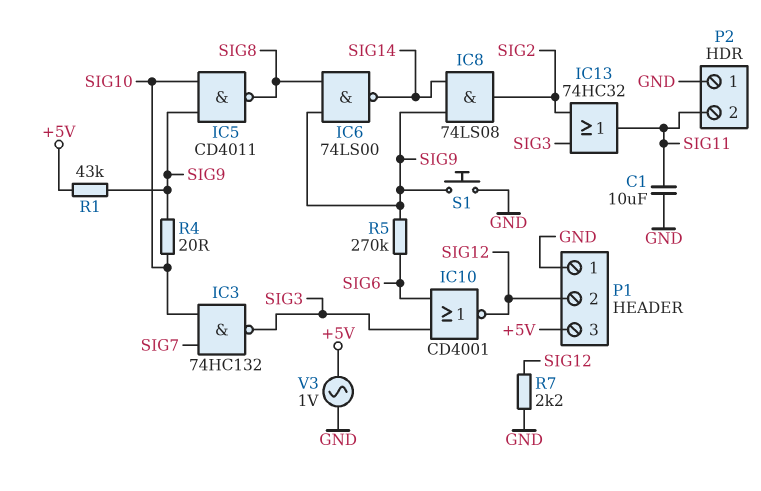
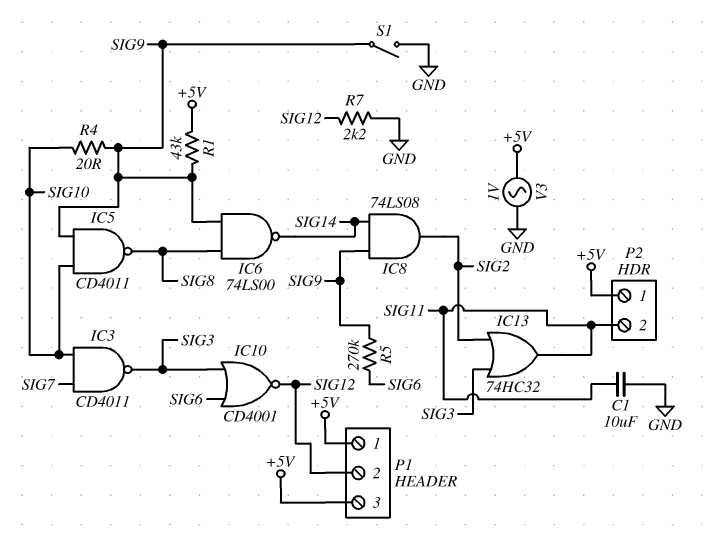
IC3: NAND 74HC132 (in SIG7, in SIG10, out SIG3) -> NAND CD4011 (in SIG7, in SIG10, out SIG3)
P1 pin 1: GND -> +5V
P2 pin 1: GND -> +5V
S1: button (GND, SIG9) -> switch (GND, SIG9)

